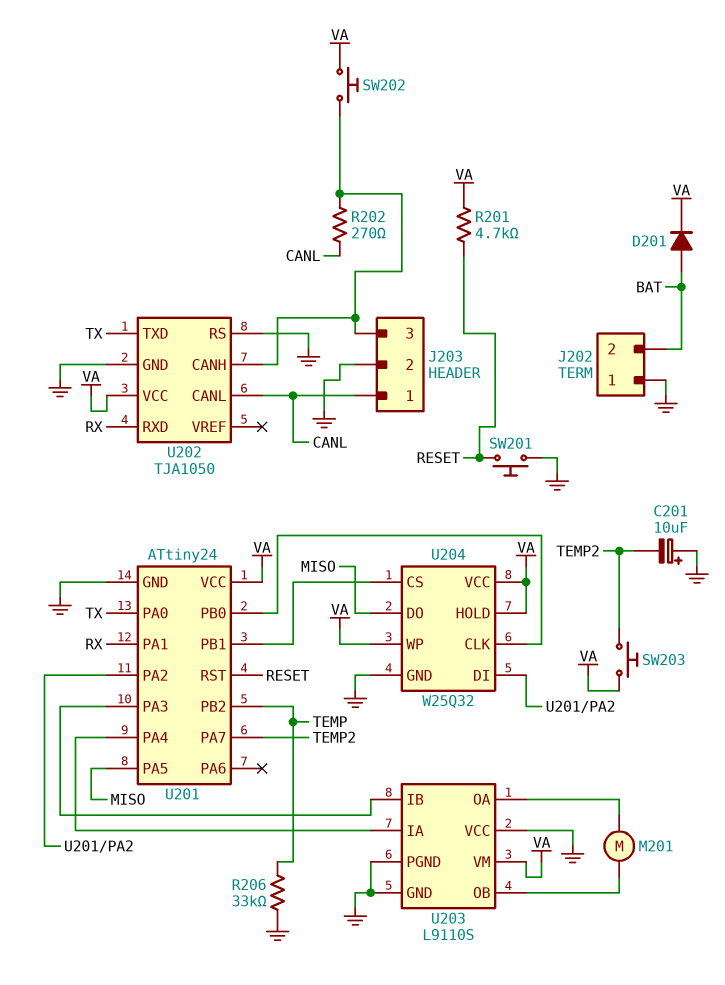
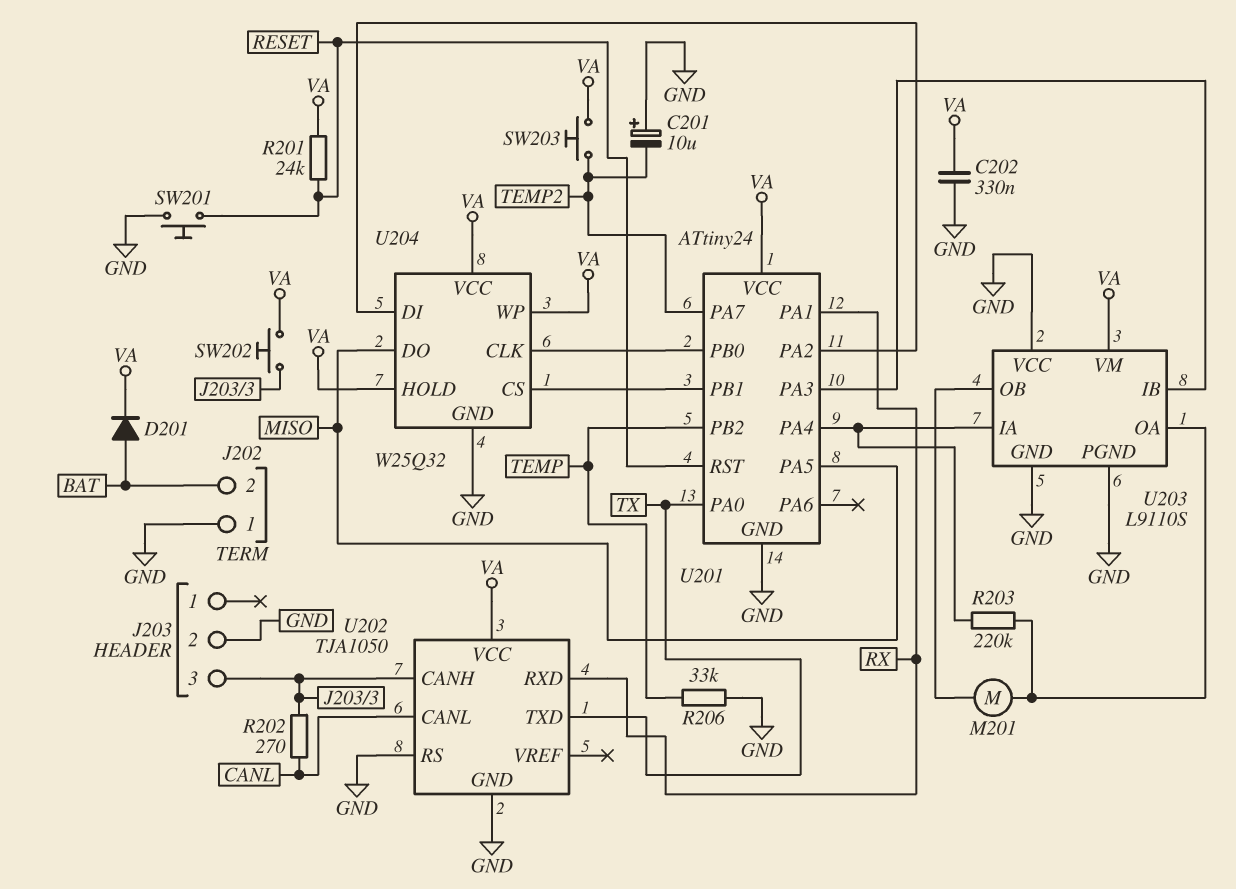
C202: none -> 330nF (GND, VA)
J203 pin 1: CANL -> none
R201: 4.7k (RESET, VA) -> 24k (RESET, VA)
R203: none -> 220k (U201/PA4, U203/OA)

